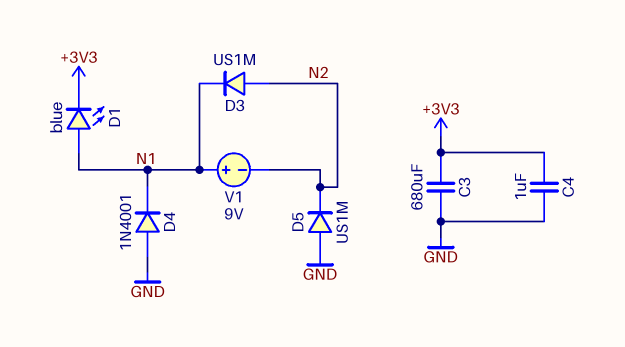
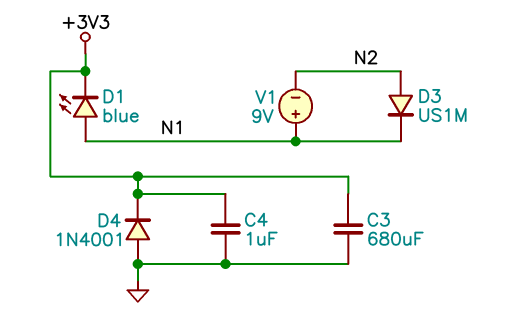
D4: diode 1N4001 (A GND, K N1) -> diode 1N4001 (A GND, K +3V3)
D5: diode US1M (A GND, K N2) -> none

